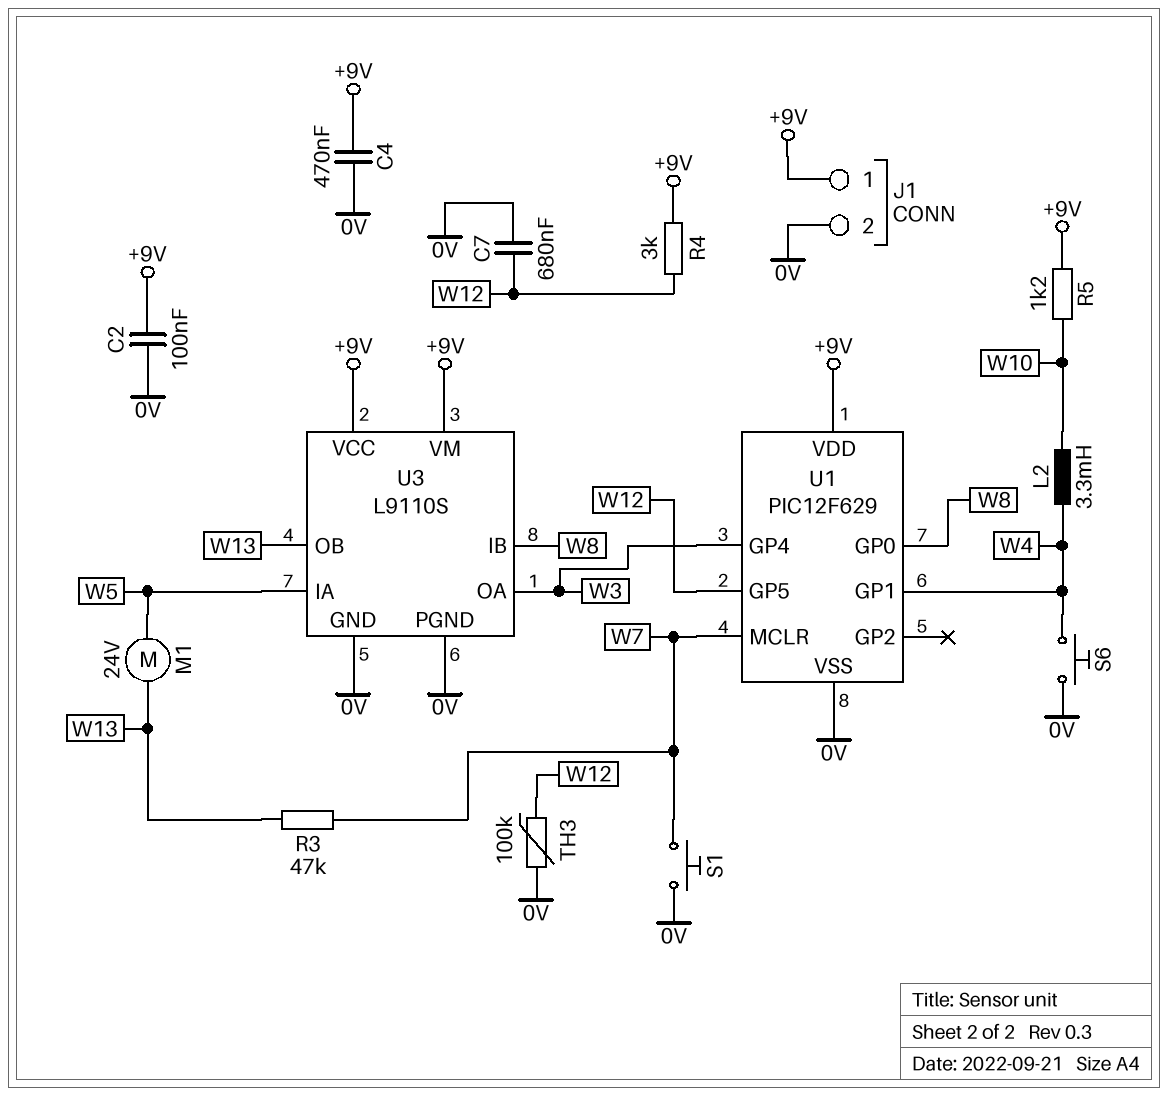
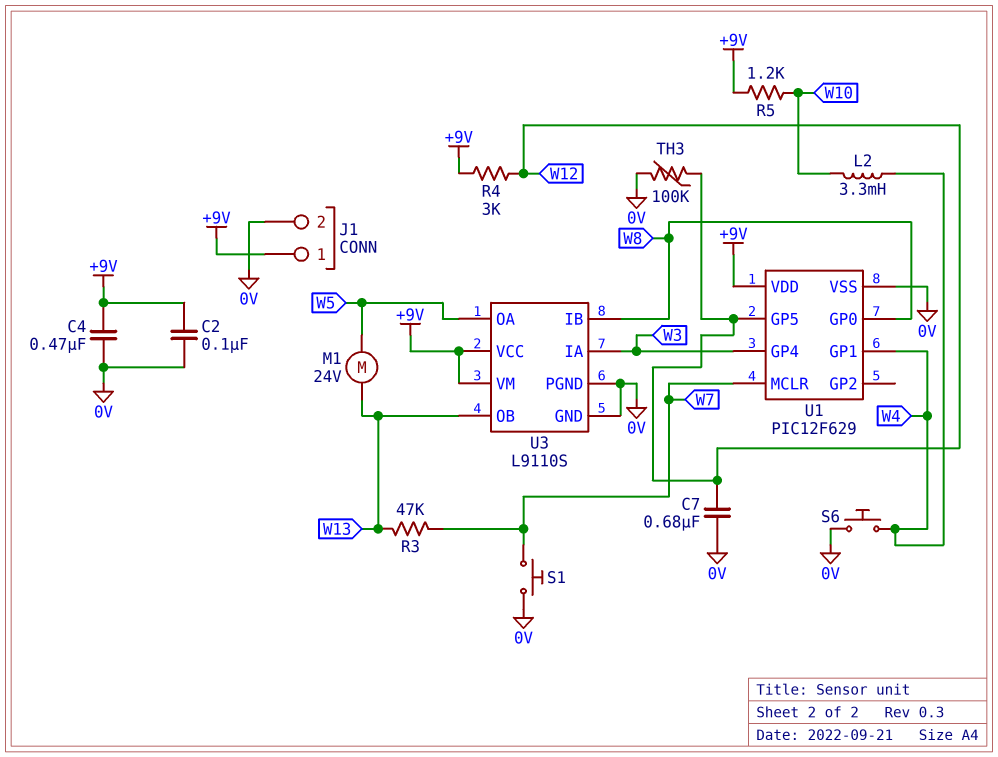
U3 pin IA: W5 -> W3
U3 pin OA: W3 -> W5

